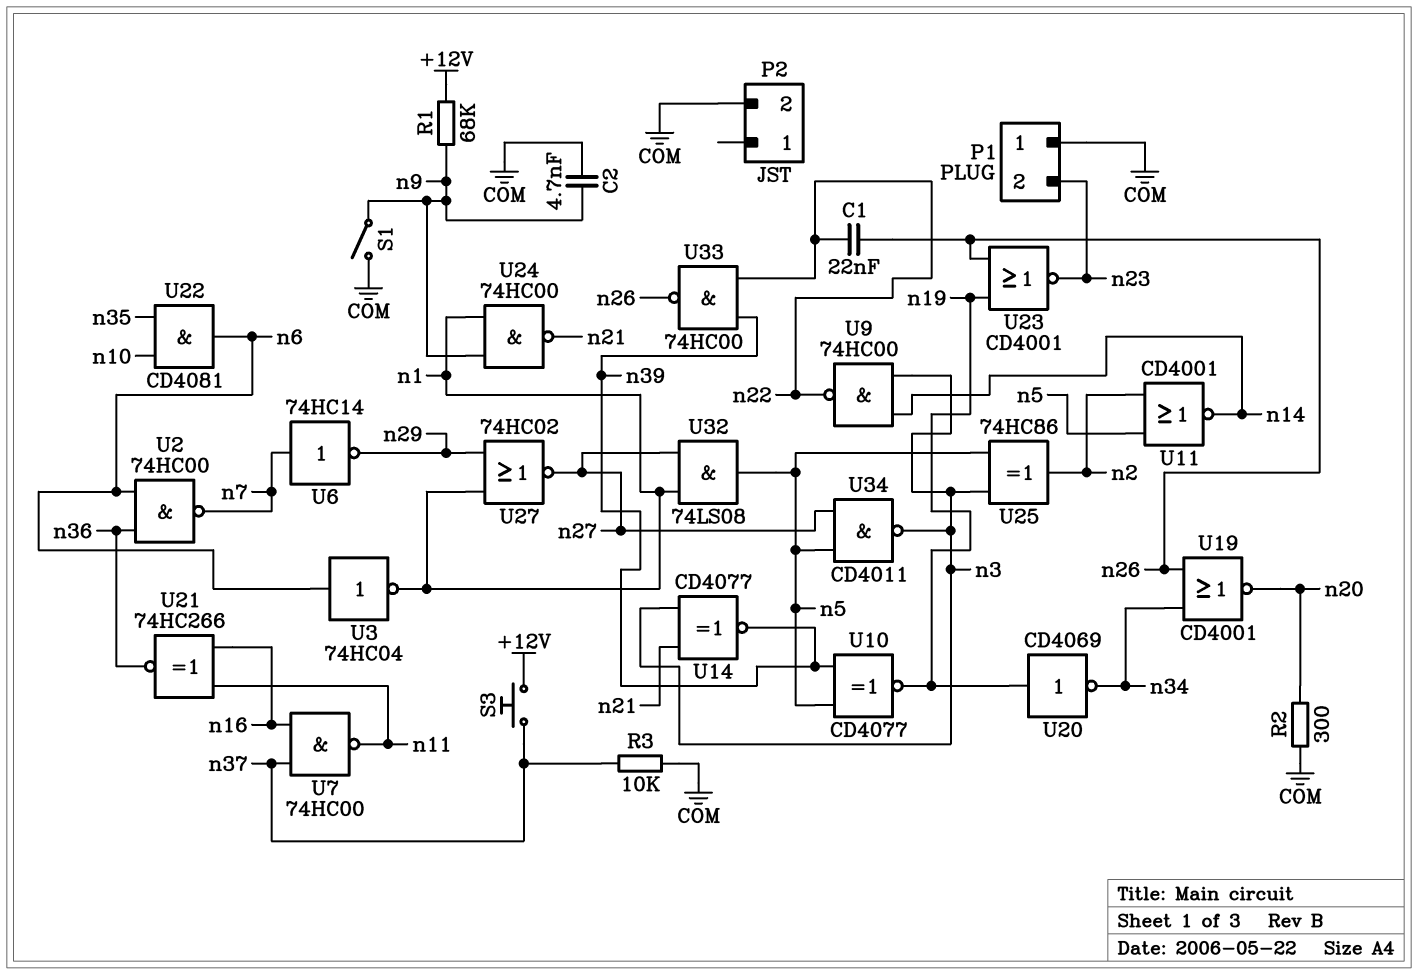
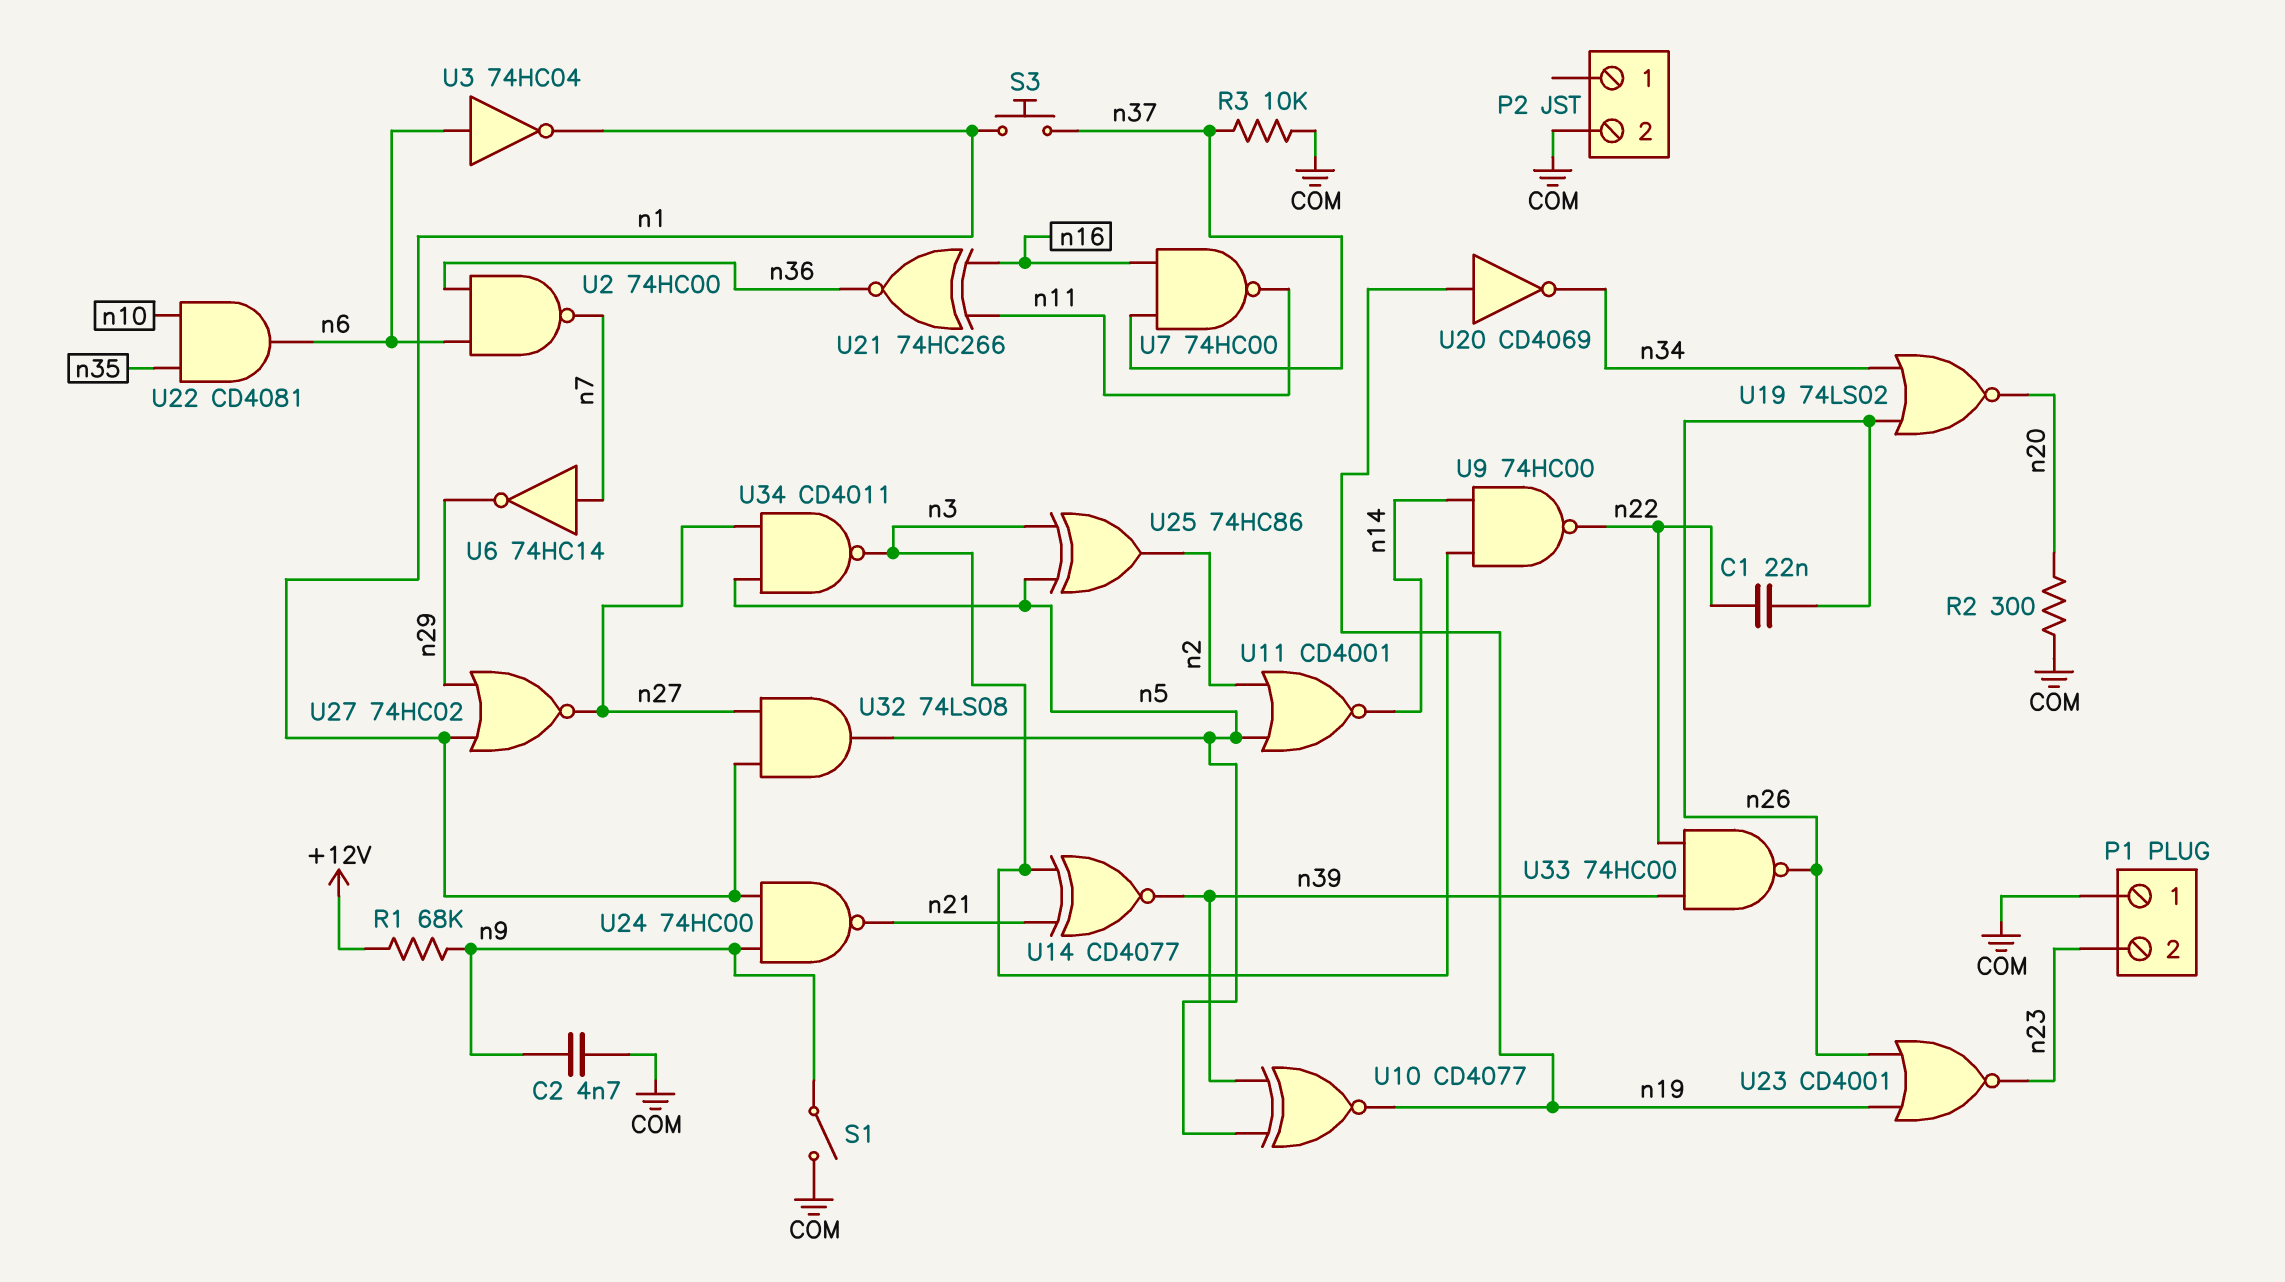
S3: button (+12V, n37) -> button (n1, n37)
U19: NOR CD4001 (in n26, in n34, out n20) -> NOR 74LS02 (in n26, in n34, out n20)

